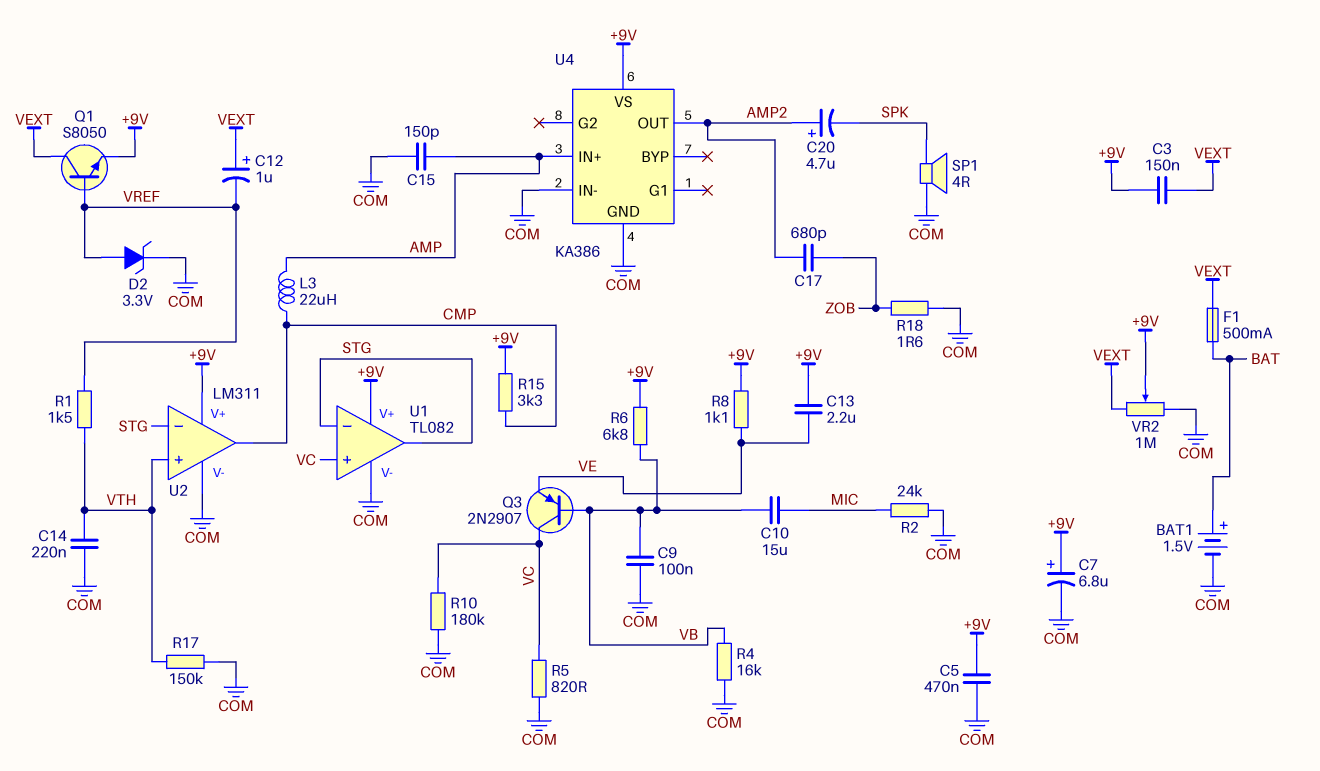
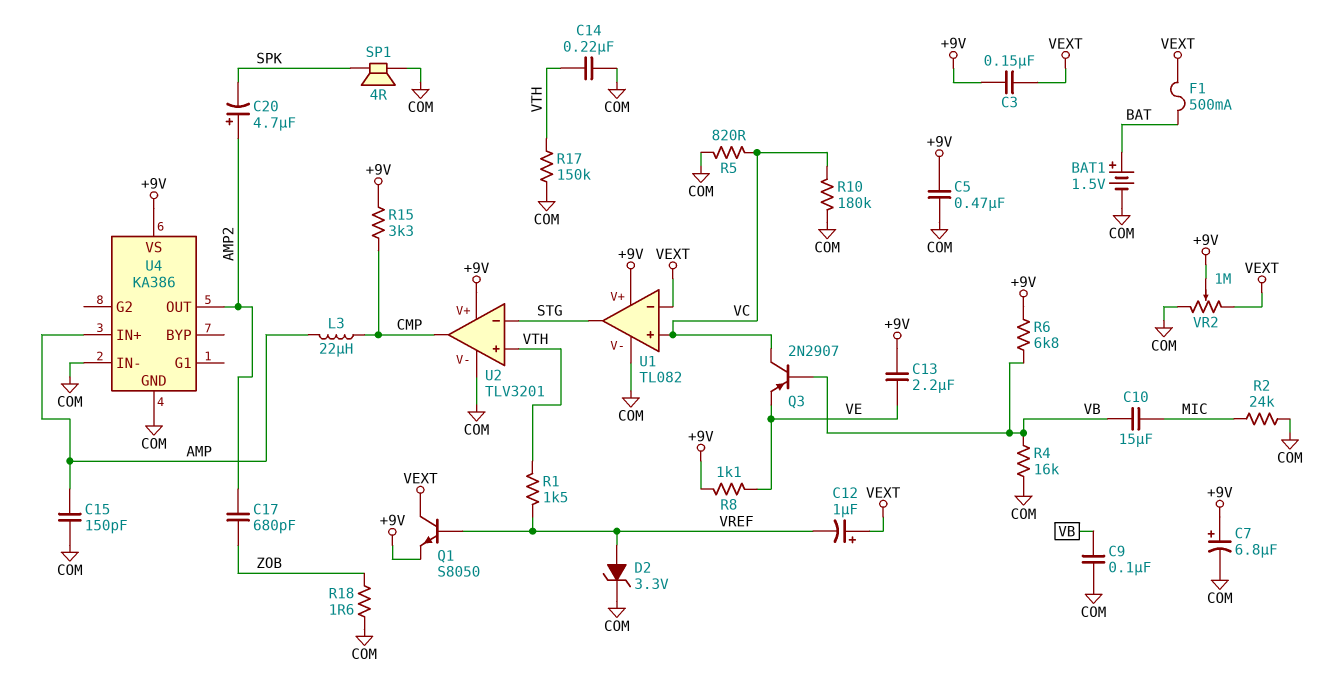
U1 pin in-: STG -> VEXT
U2: LM311 -> TLV3201

